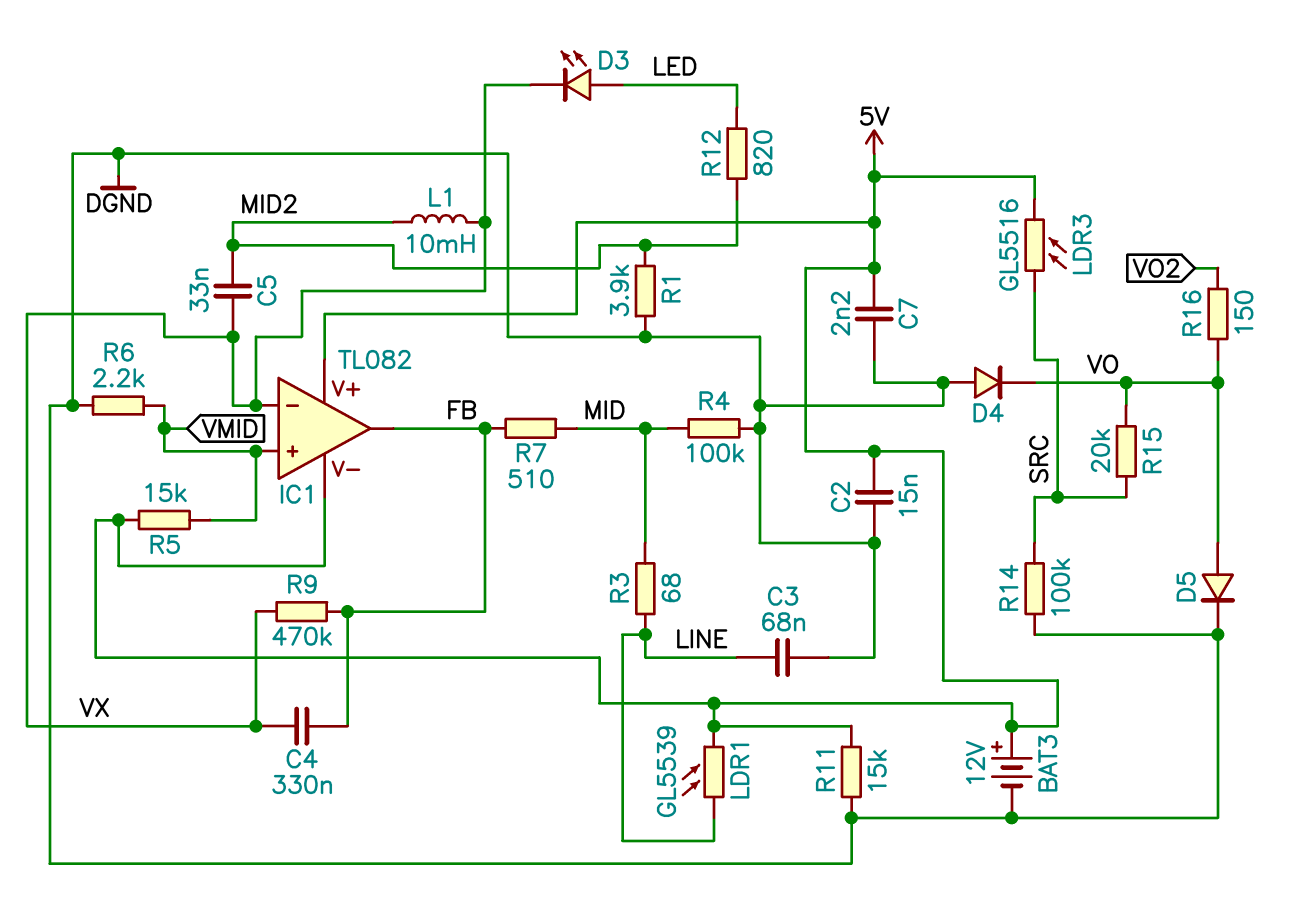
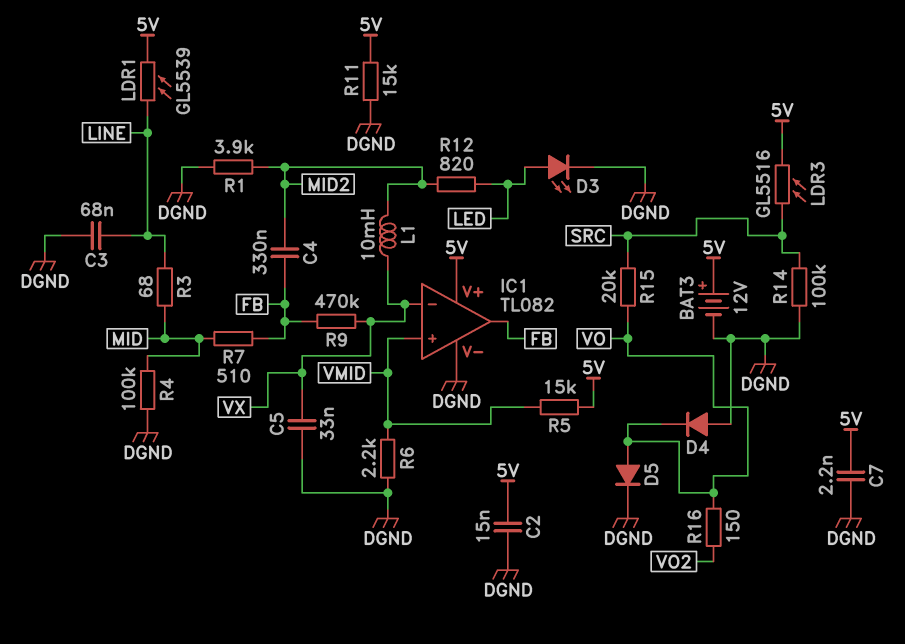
C4: 330nF (FB, VX) -> 330nF (FB, MID2)
C5: 33nF (MID2, VX) -> 33nF (DGND, VX)
D3: LED (A LED, K VX) -> LED (A LED, K DGND)
IC1 pin V-: 5V -> DGND

